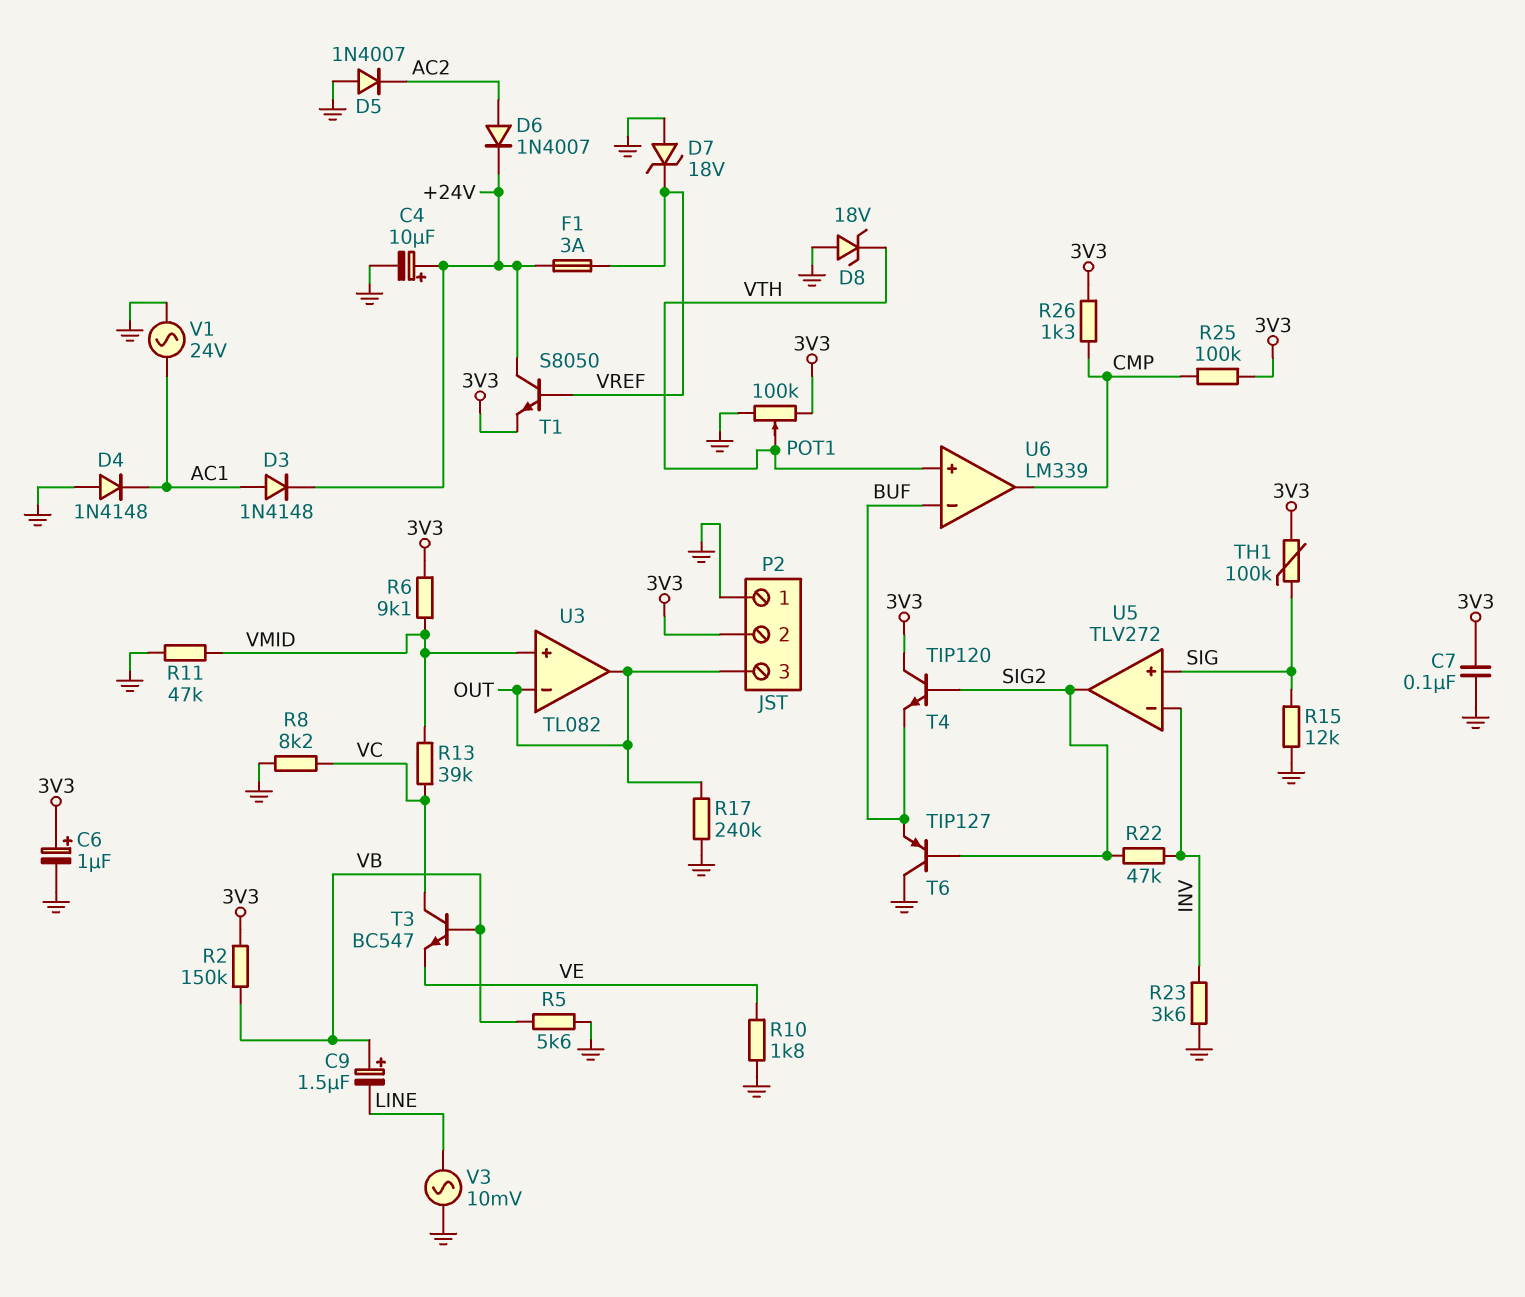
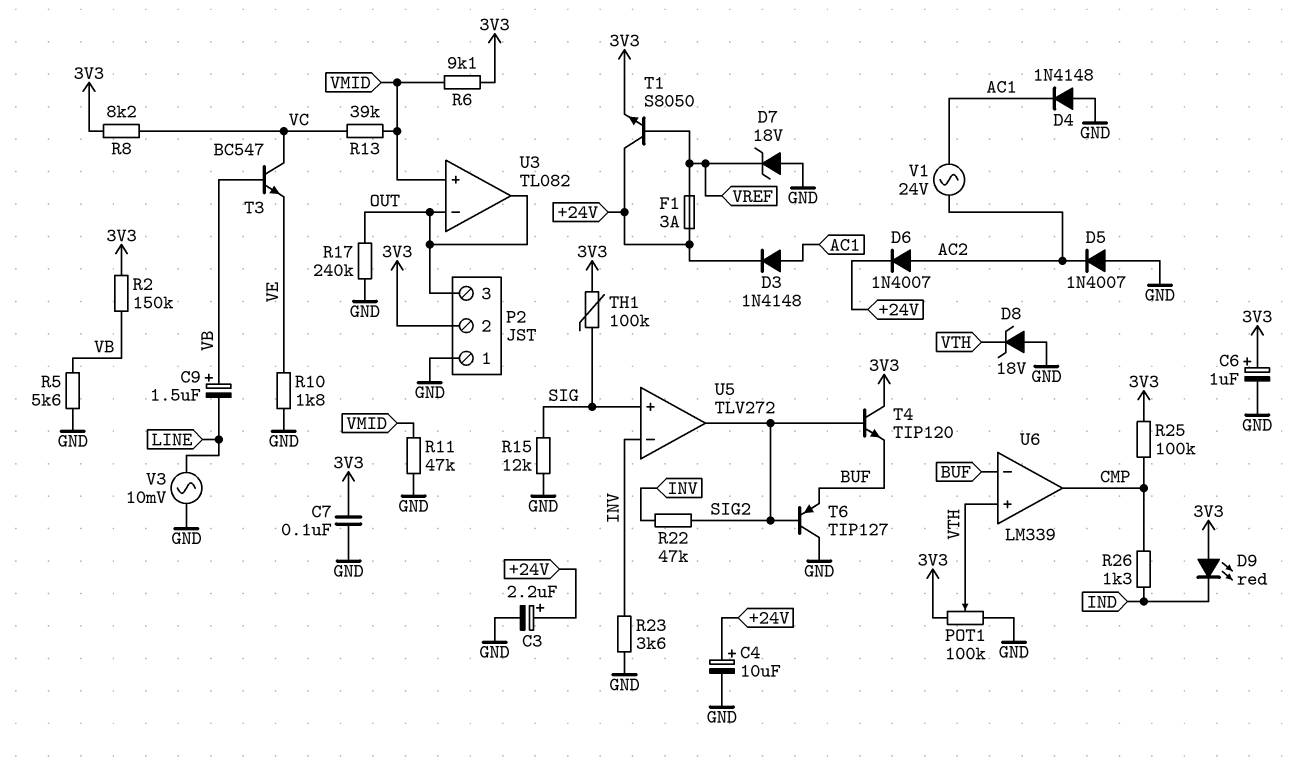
C3: none -> 2.2uF (plus +24V, minus GND)
D9: none -> LED red (A 3V3, K IND)
R8: 8.2k (GND, VC) -> 8.2k (3V3, VC)
R26: 1.3k (3V3, CMP) -> 1.3k (CMP, IND)
V1: AC 24V (AC1, GND) -> AC 24V (AC1, AC2)

